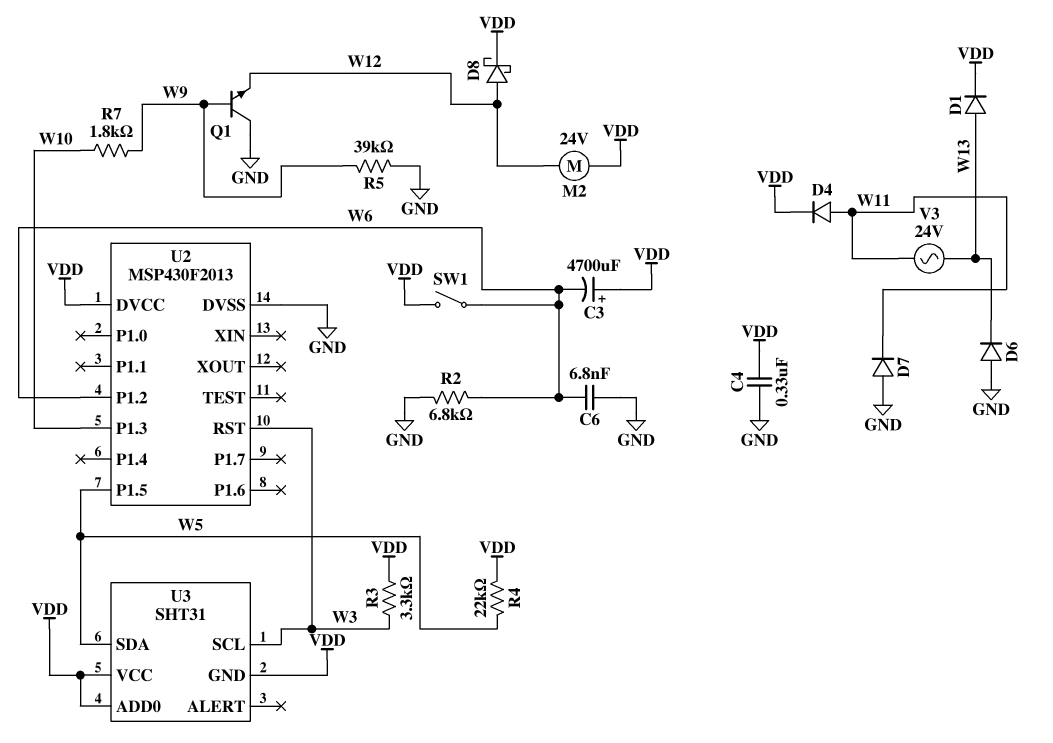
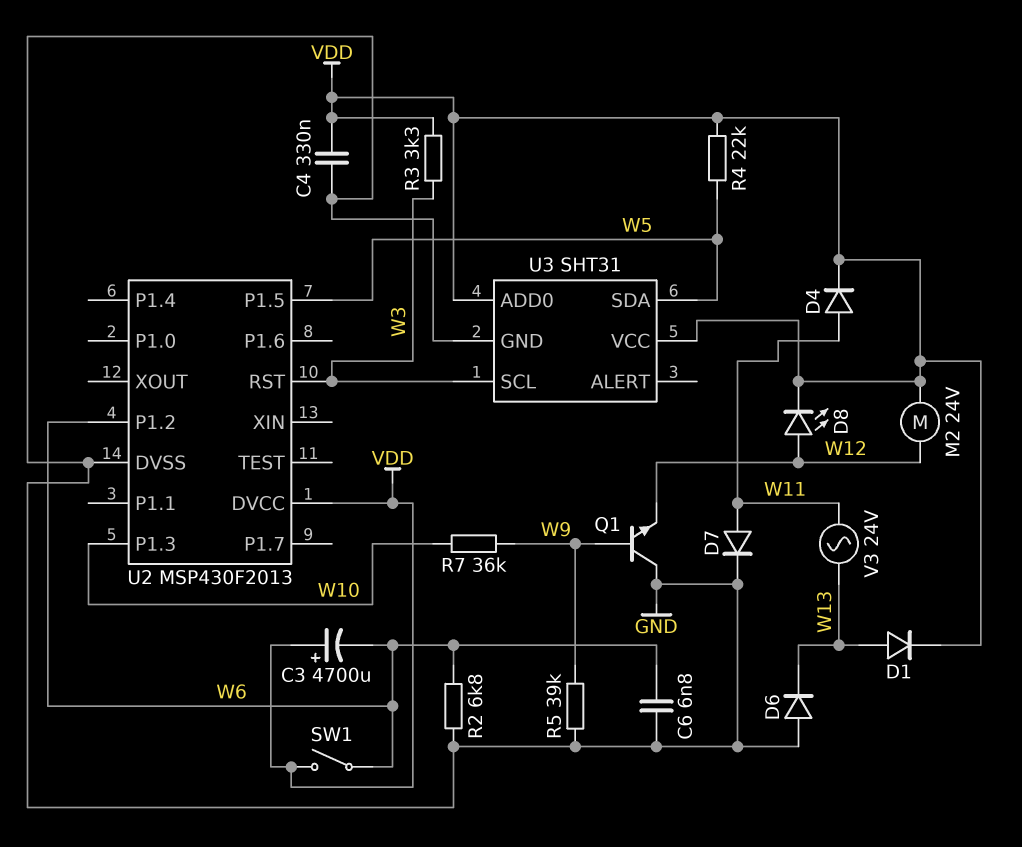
D7: diode (A GND, K W11) -> diode (A W11, K GND)
D8: schottky (A W12, K VDD) -> LED (A W12, K VDD)
R7: 1.8k (W9, W10) -> 36k (W9, W10)
U3 pin GND: VDD -> GND

